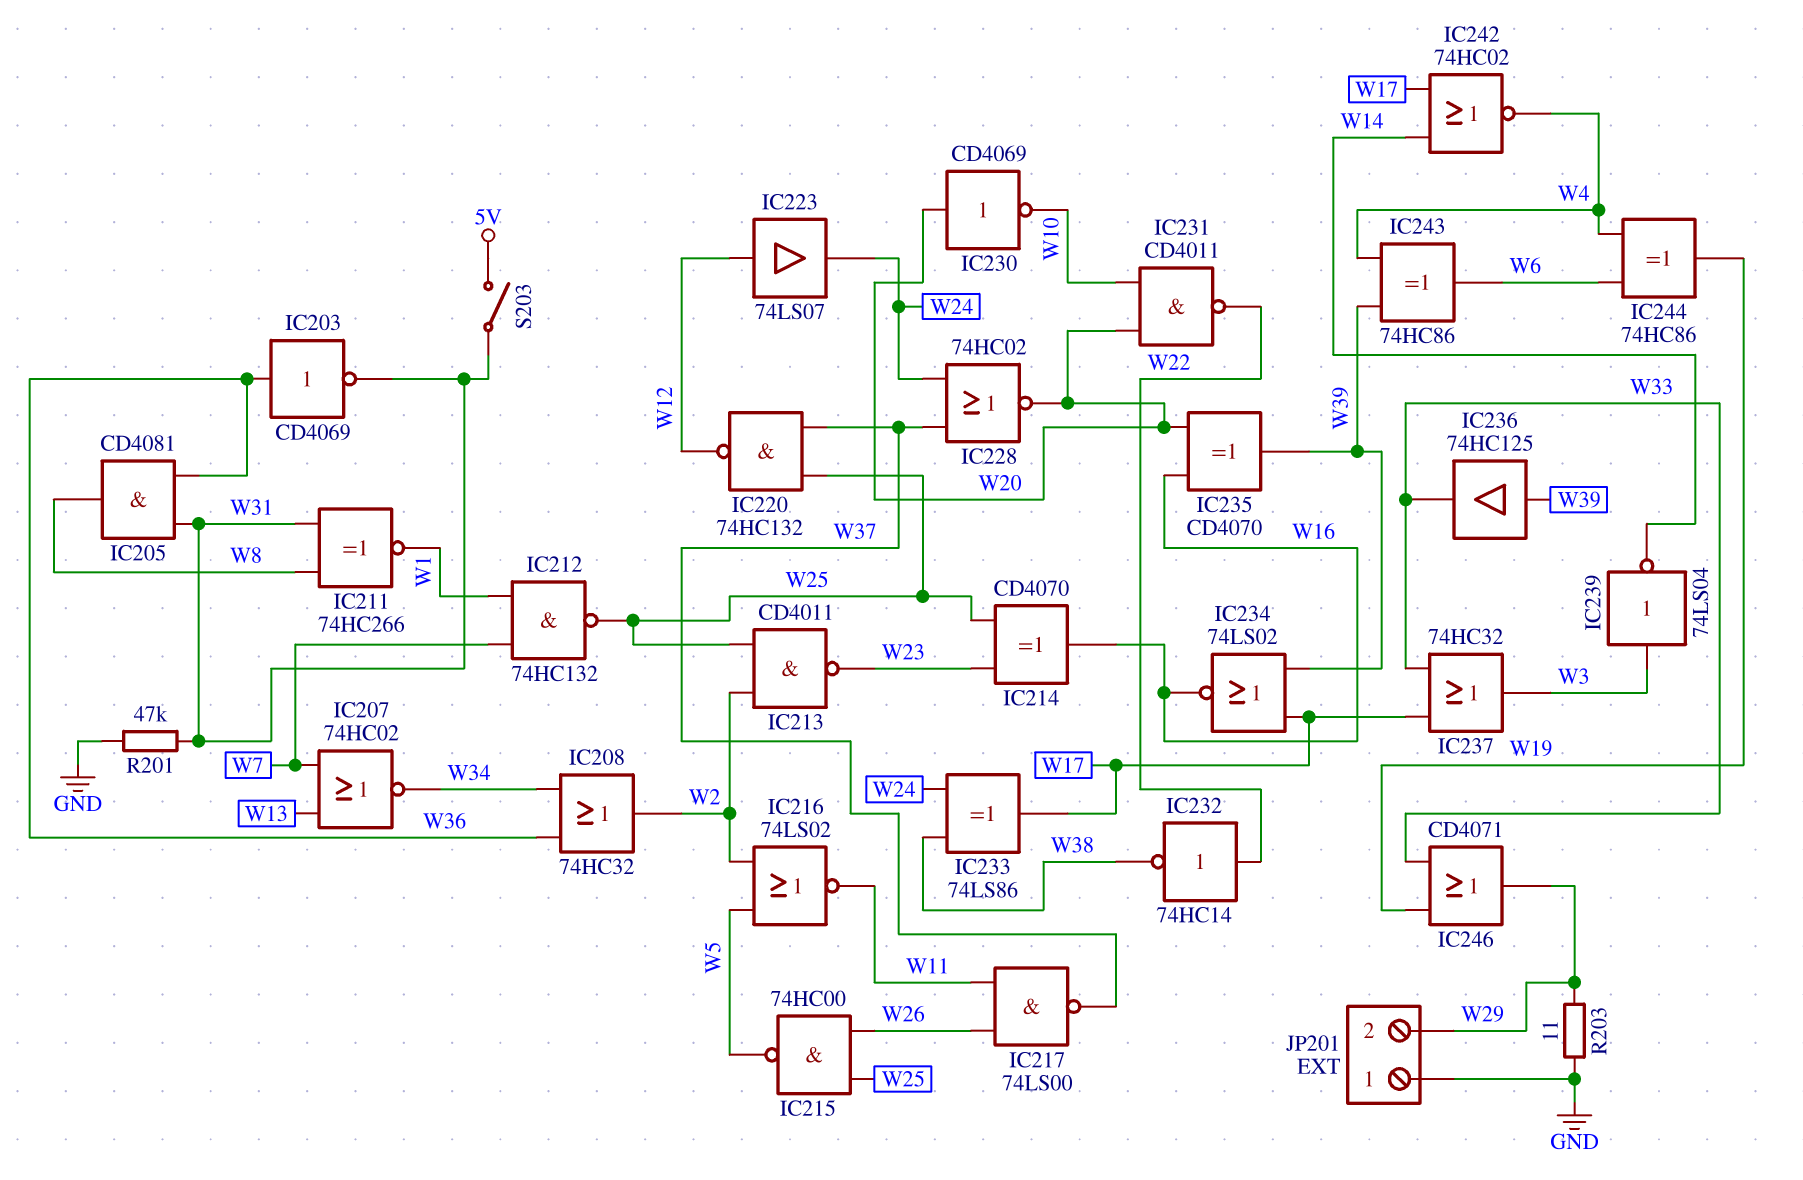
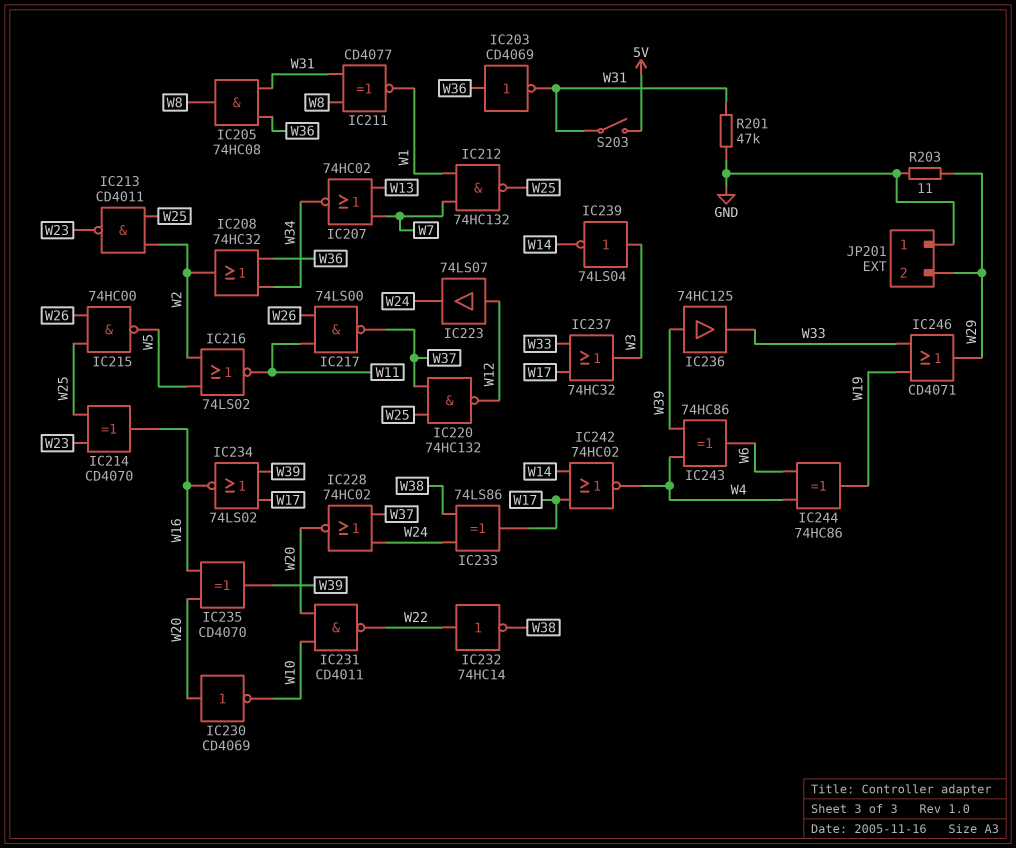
IC205: AND CD4081 (in W31, in W36, out W8) -> AND 74HC08 (in W31, in W36, out W8)
IC211: XNOR 74HC266 (in W8, in W31, out W1) -> XNOR CD4077 (in W8, in W31, out W1)

